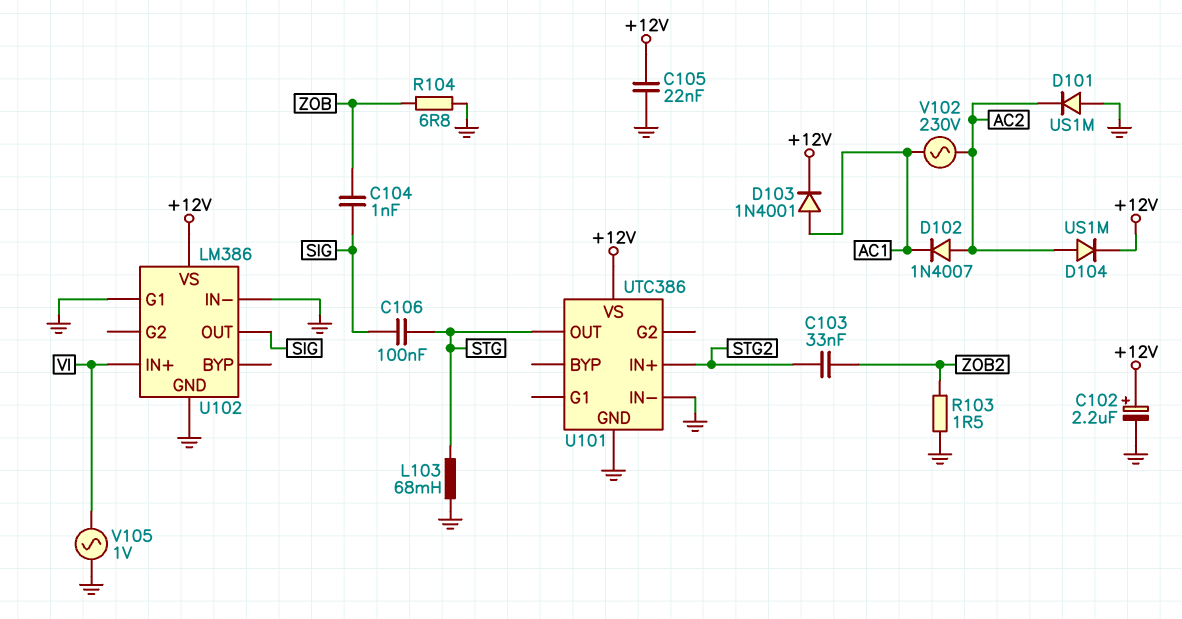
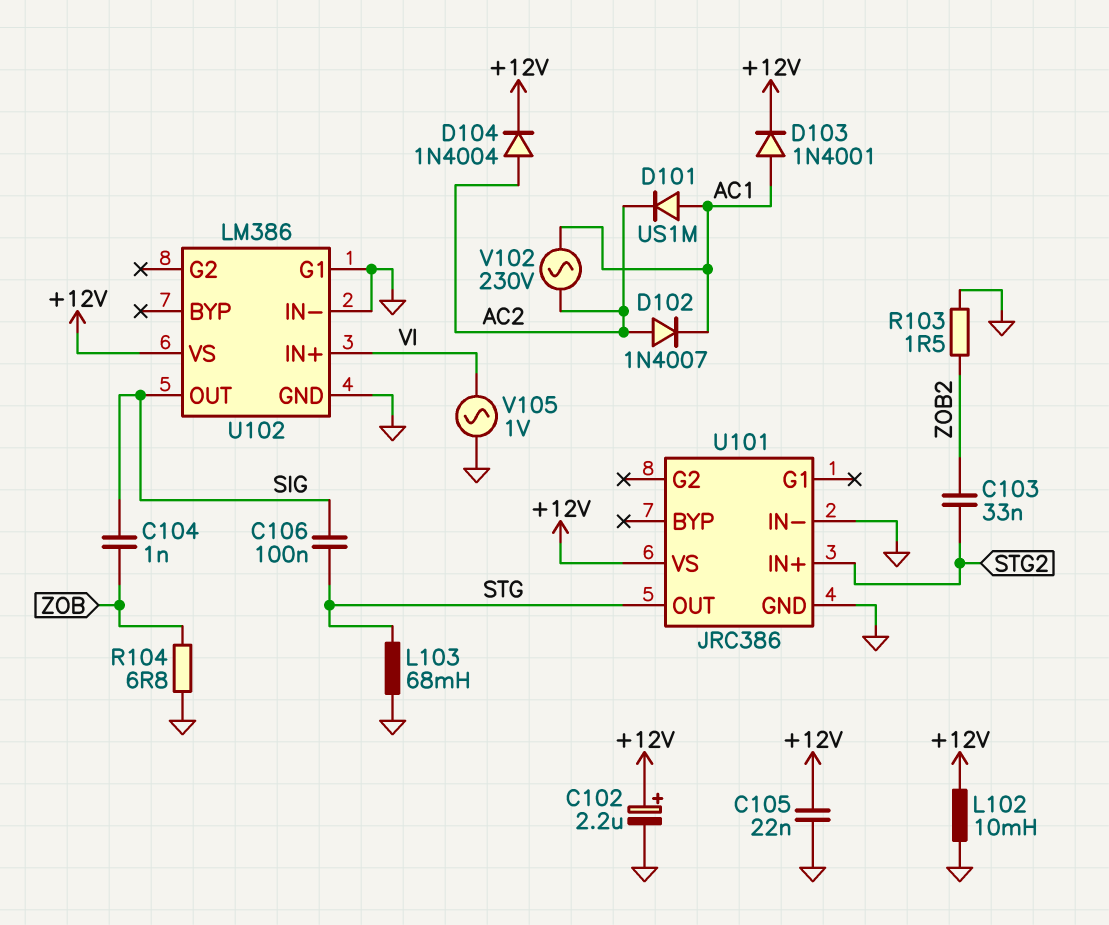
D101: diode US1M (A GND, K AC2) -> diode US1M (A AC1, K AC2)
D104: diode US1M (A AC2, K +12V) -> diode 1N4004 (A AC2, K +12V)
L102: none -> 10mH (+12V, GND)
U101: UTC386 -> JRC386

